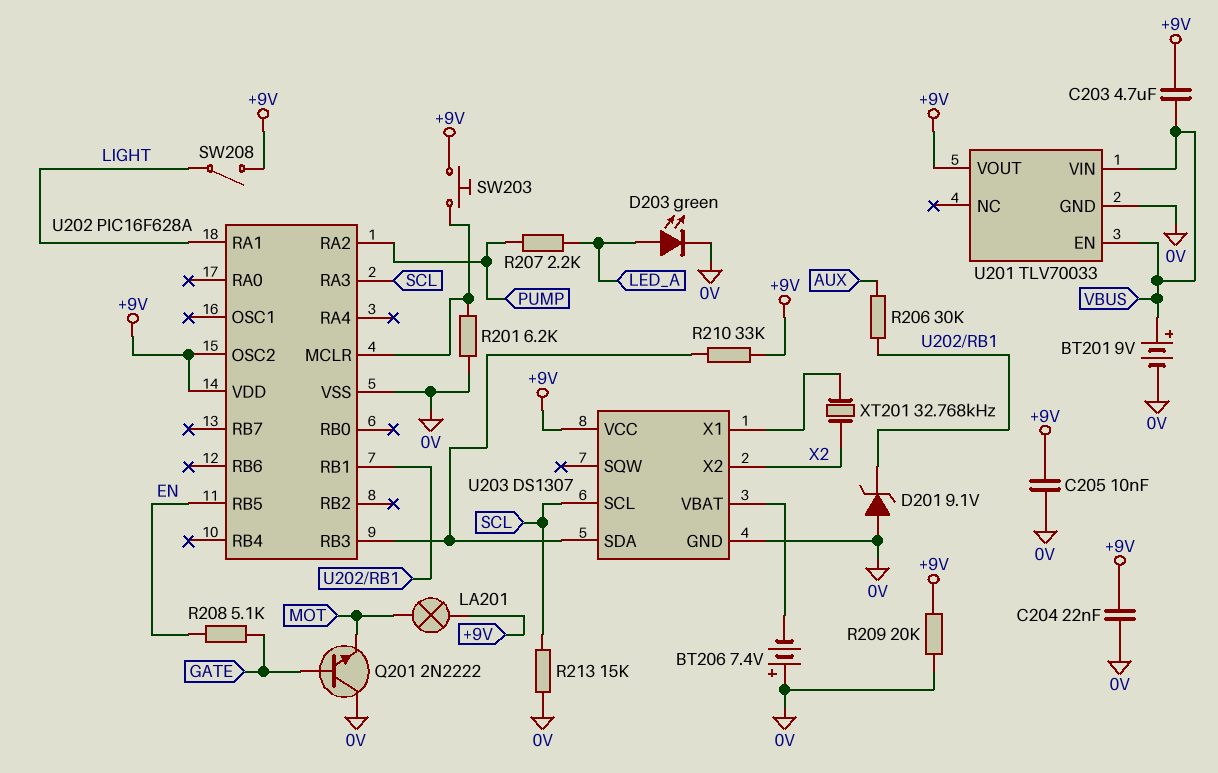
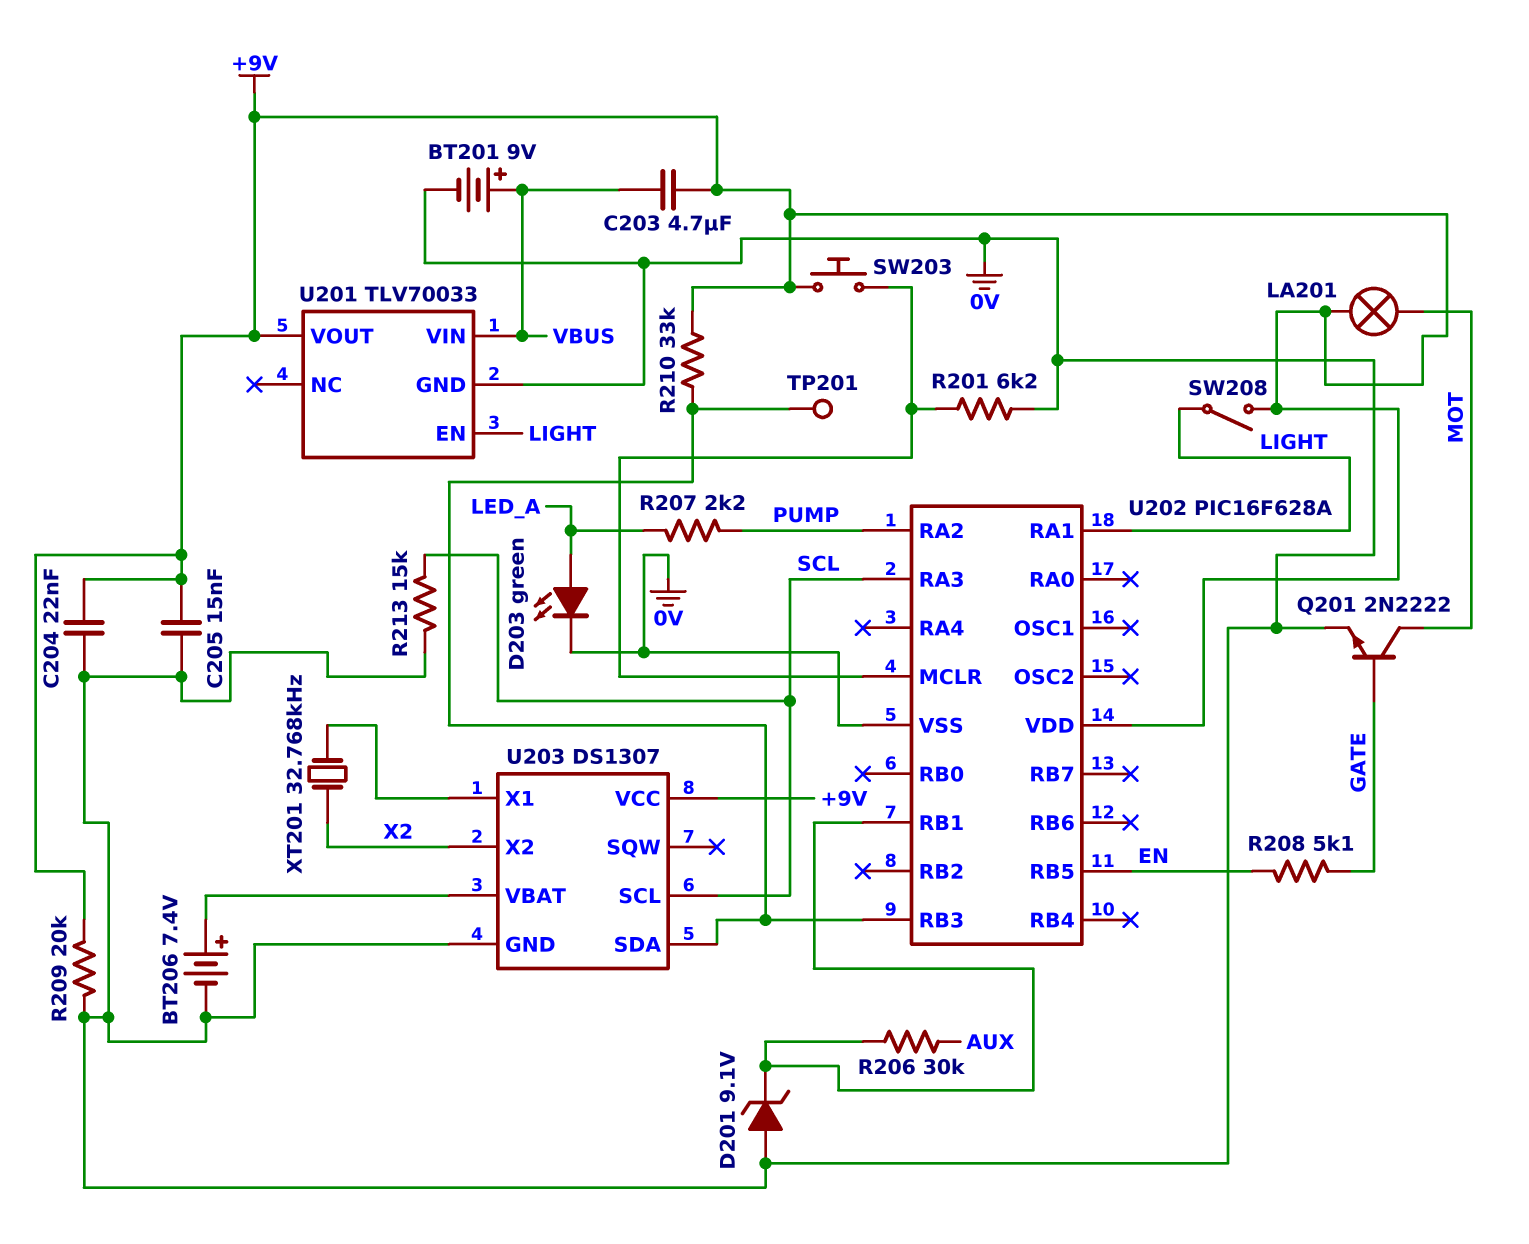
BT206: 7.4V (plus 0V, minus U203/VBAT) -> 7.4V (plus U203/VBAT, minus 0V)
C205: 10nF (+9V, 0V) -> 15nF (+9V, 0V)
Q201: NPN 2N2222 (B GATE, C 0V, E MOT) -> NPN 2N2222 (B GATE, C MOT, E 0V)
TP201: none -> test point (U202/RB3)
U201 pin EN: VBUS -> LIGHT
U202 pin OSC2: +9V -> none

